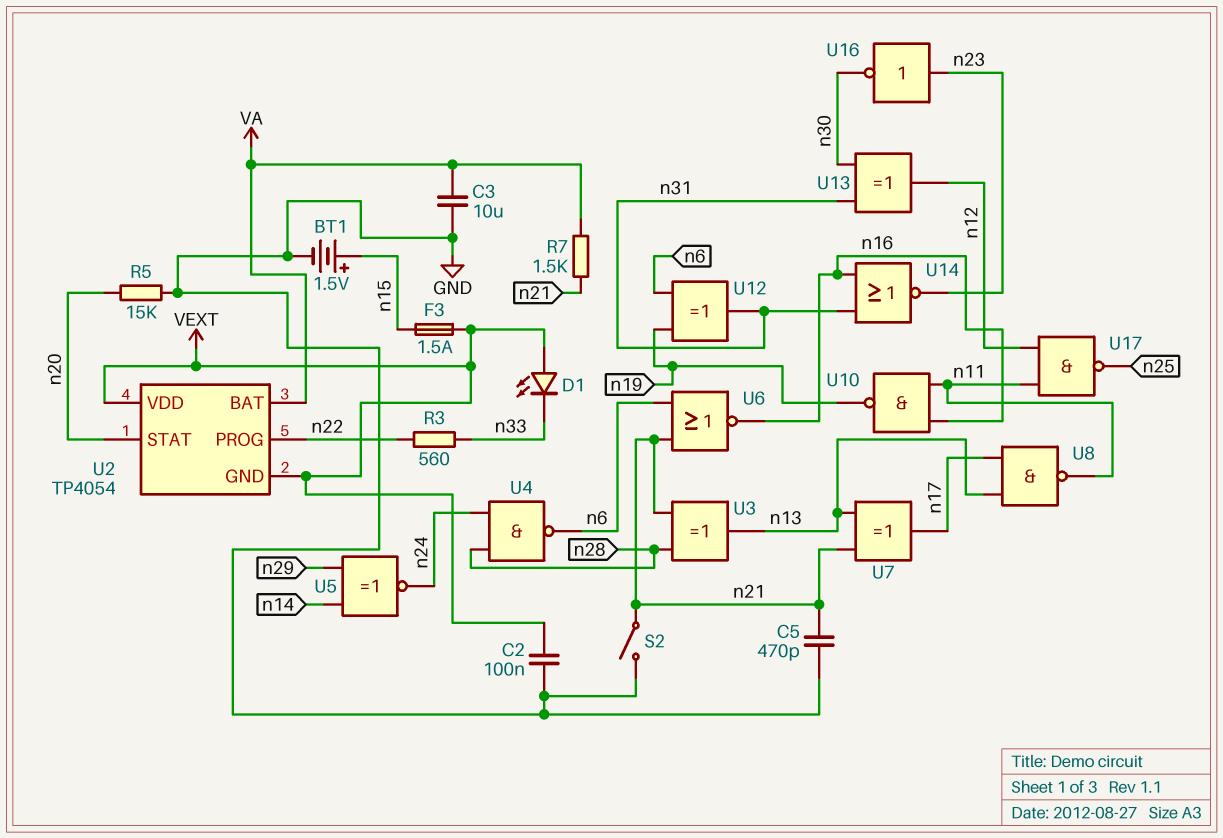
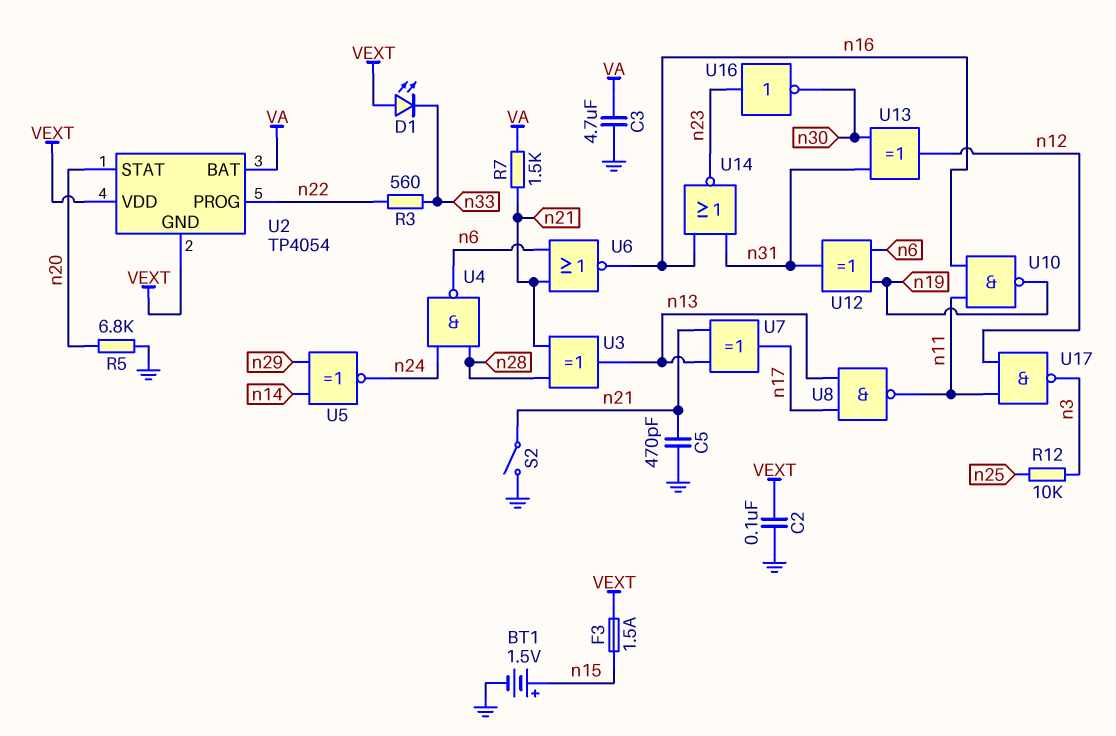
C3: 10uF (GND, VA) -> 4.7uF (GND, VA)
R5: 15k (GND, n20) -> 6.8k (GND, n20)
R12: none -> 10k (n3, n25)
U17: NAND (in n11, in n12, out n25) -> NAND (in n11, in n12, out n3)

